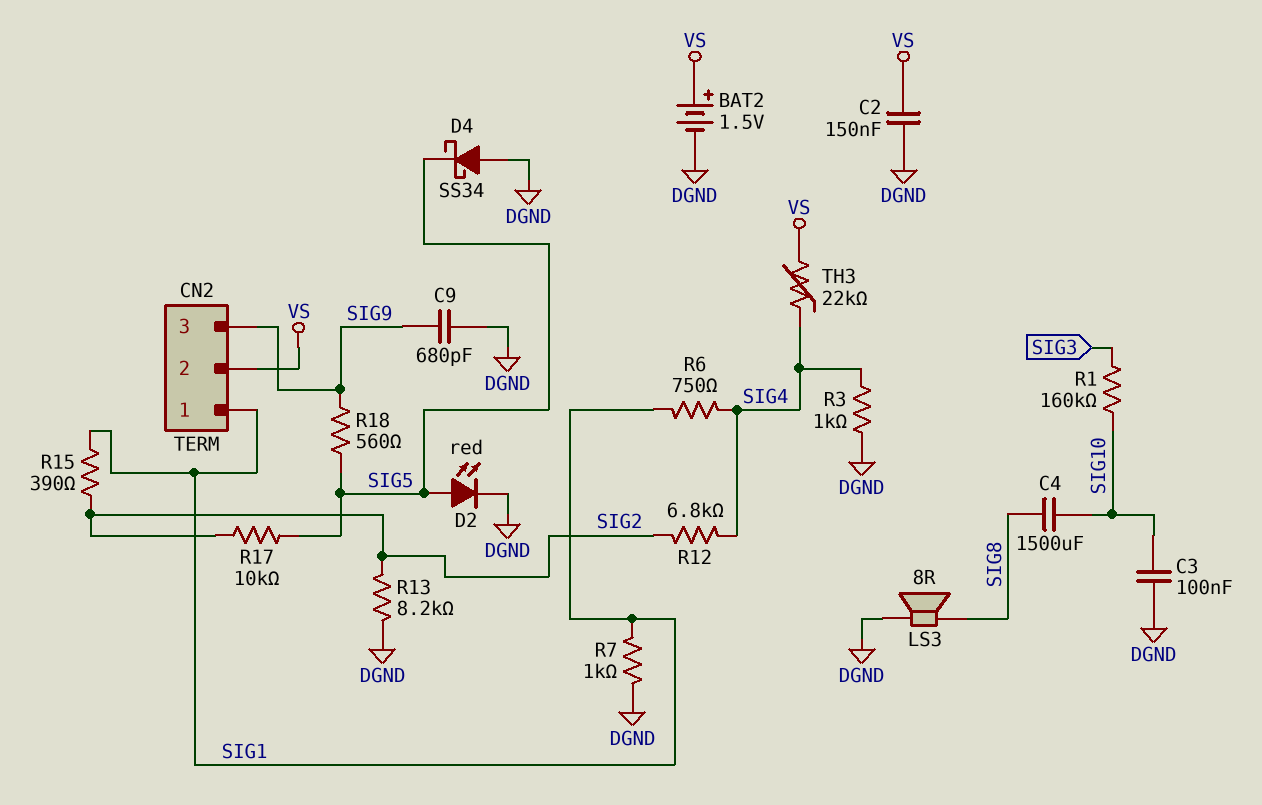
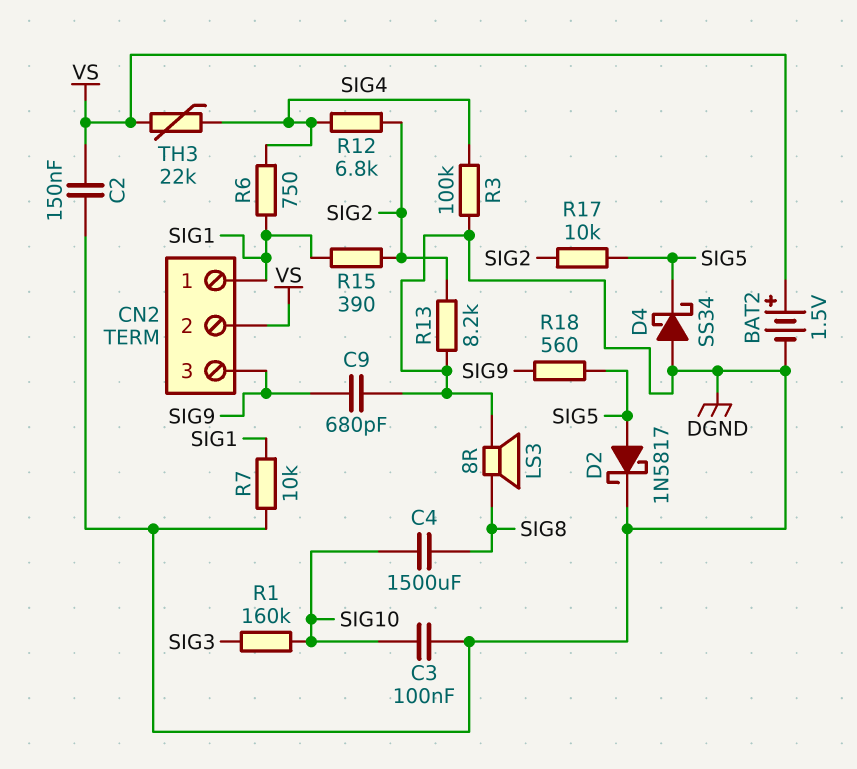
D2: LED red (A SIG5, K DGND) -> schottky 1N5817 (A SIG5, K DGND)
R3: 1k (DGND, SIG4) -> 100k (DGND, SIG4)
R7: 1k (DGND, SIG1) -> 10k (DGND, SIG1)

